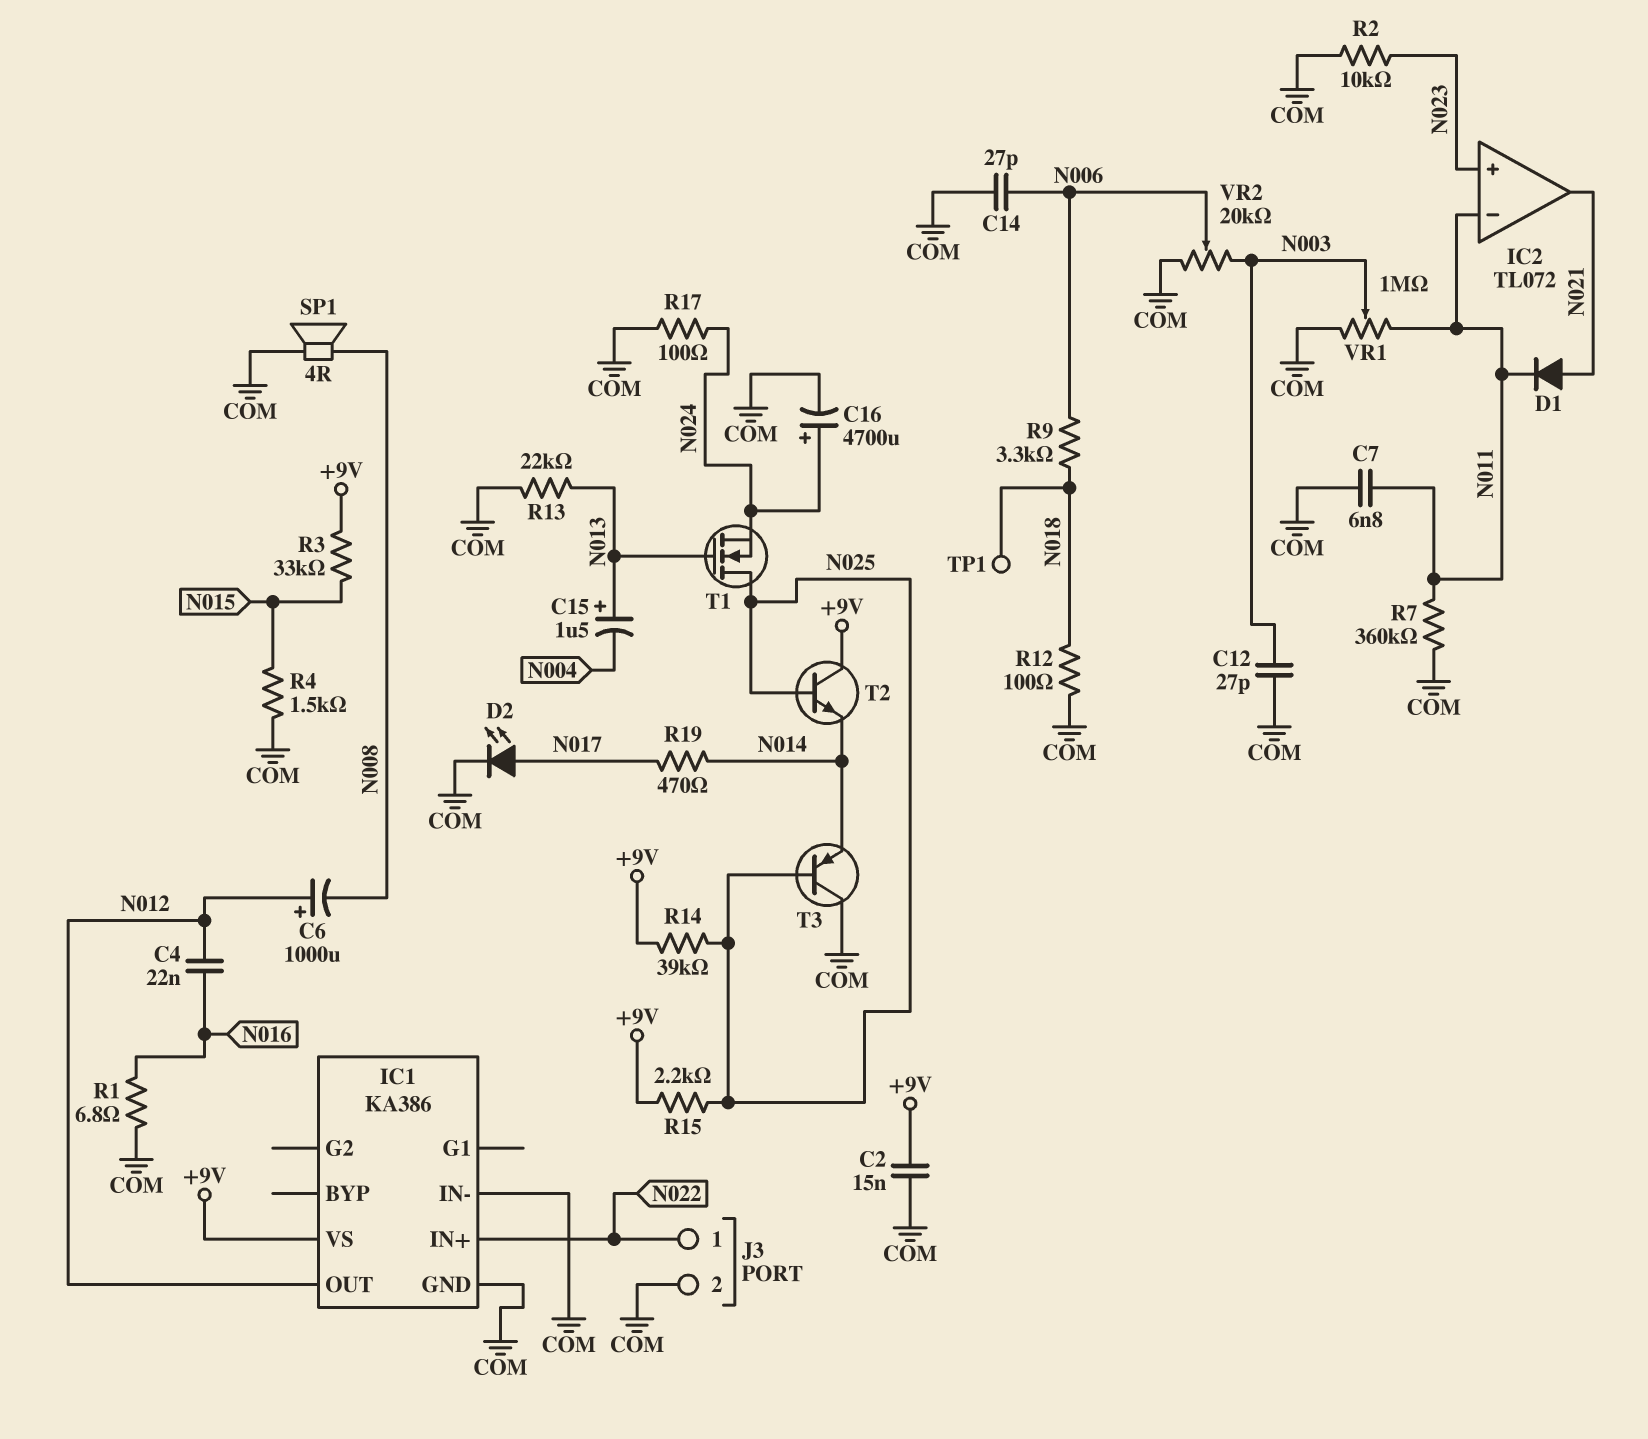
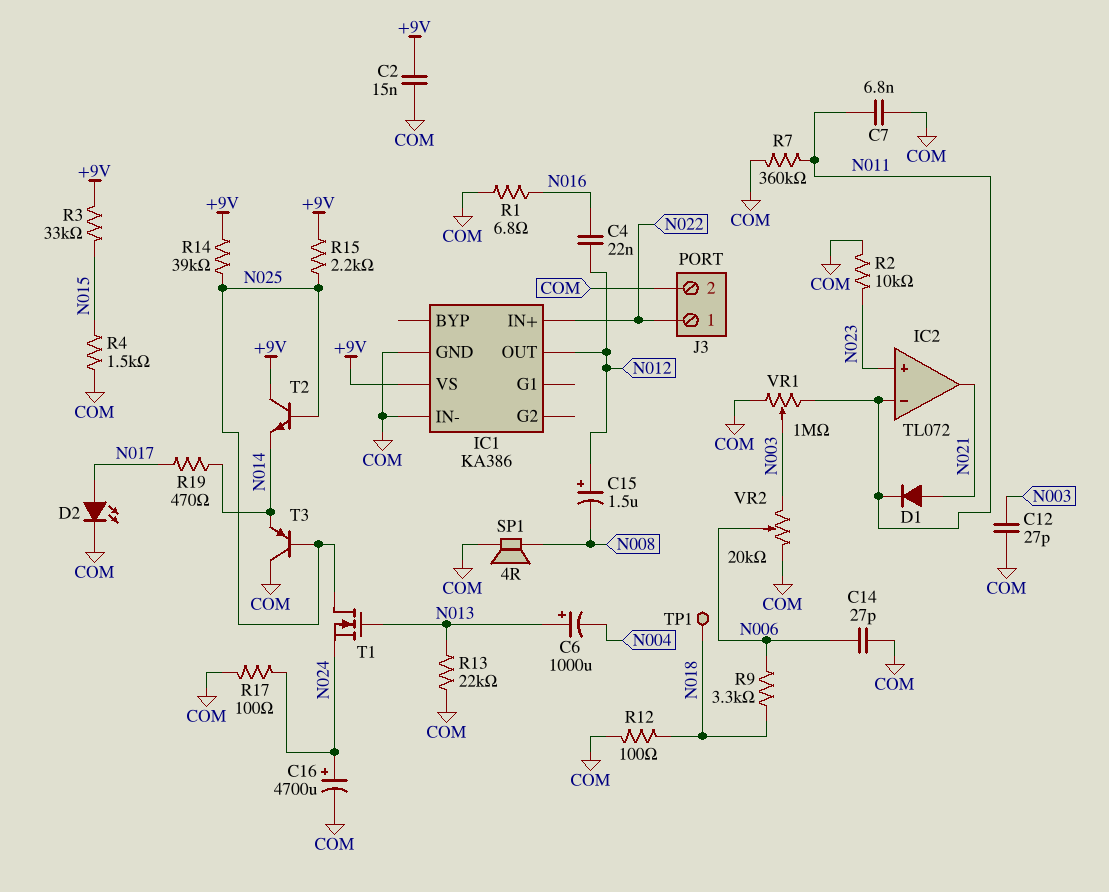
C6: 1000uF (plus N012, minus N008) -> 1000uF (plus N013, minus N004)
C15: 1.5uF (plus N013, minus N004) -> 1.5uF (plus N012, minus N008)

